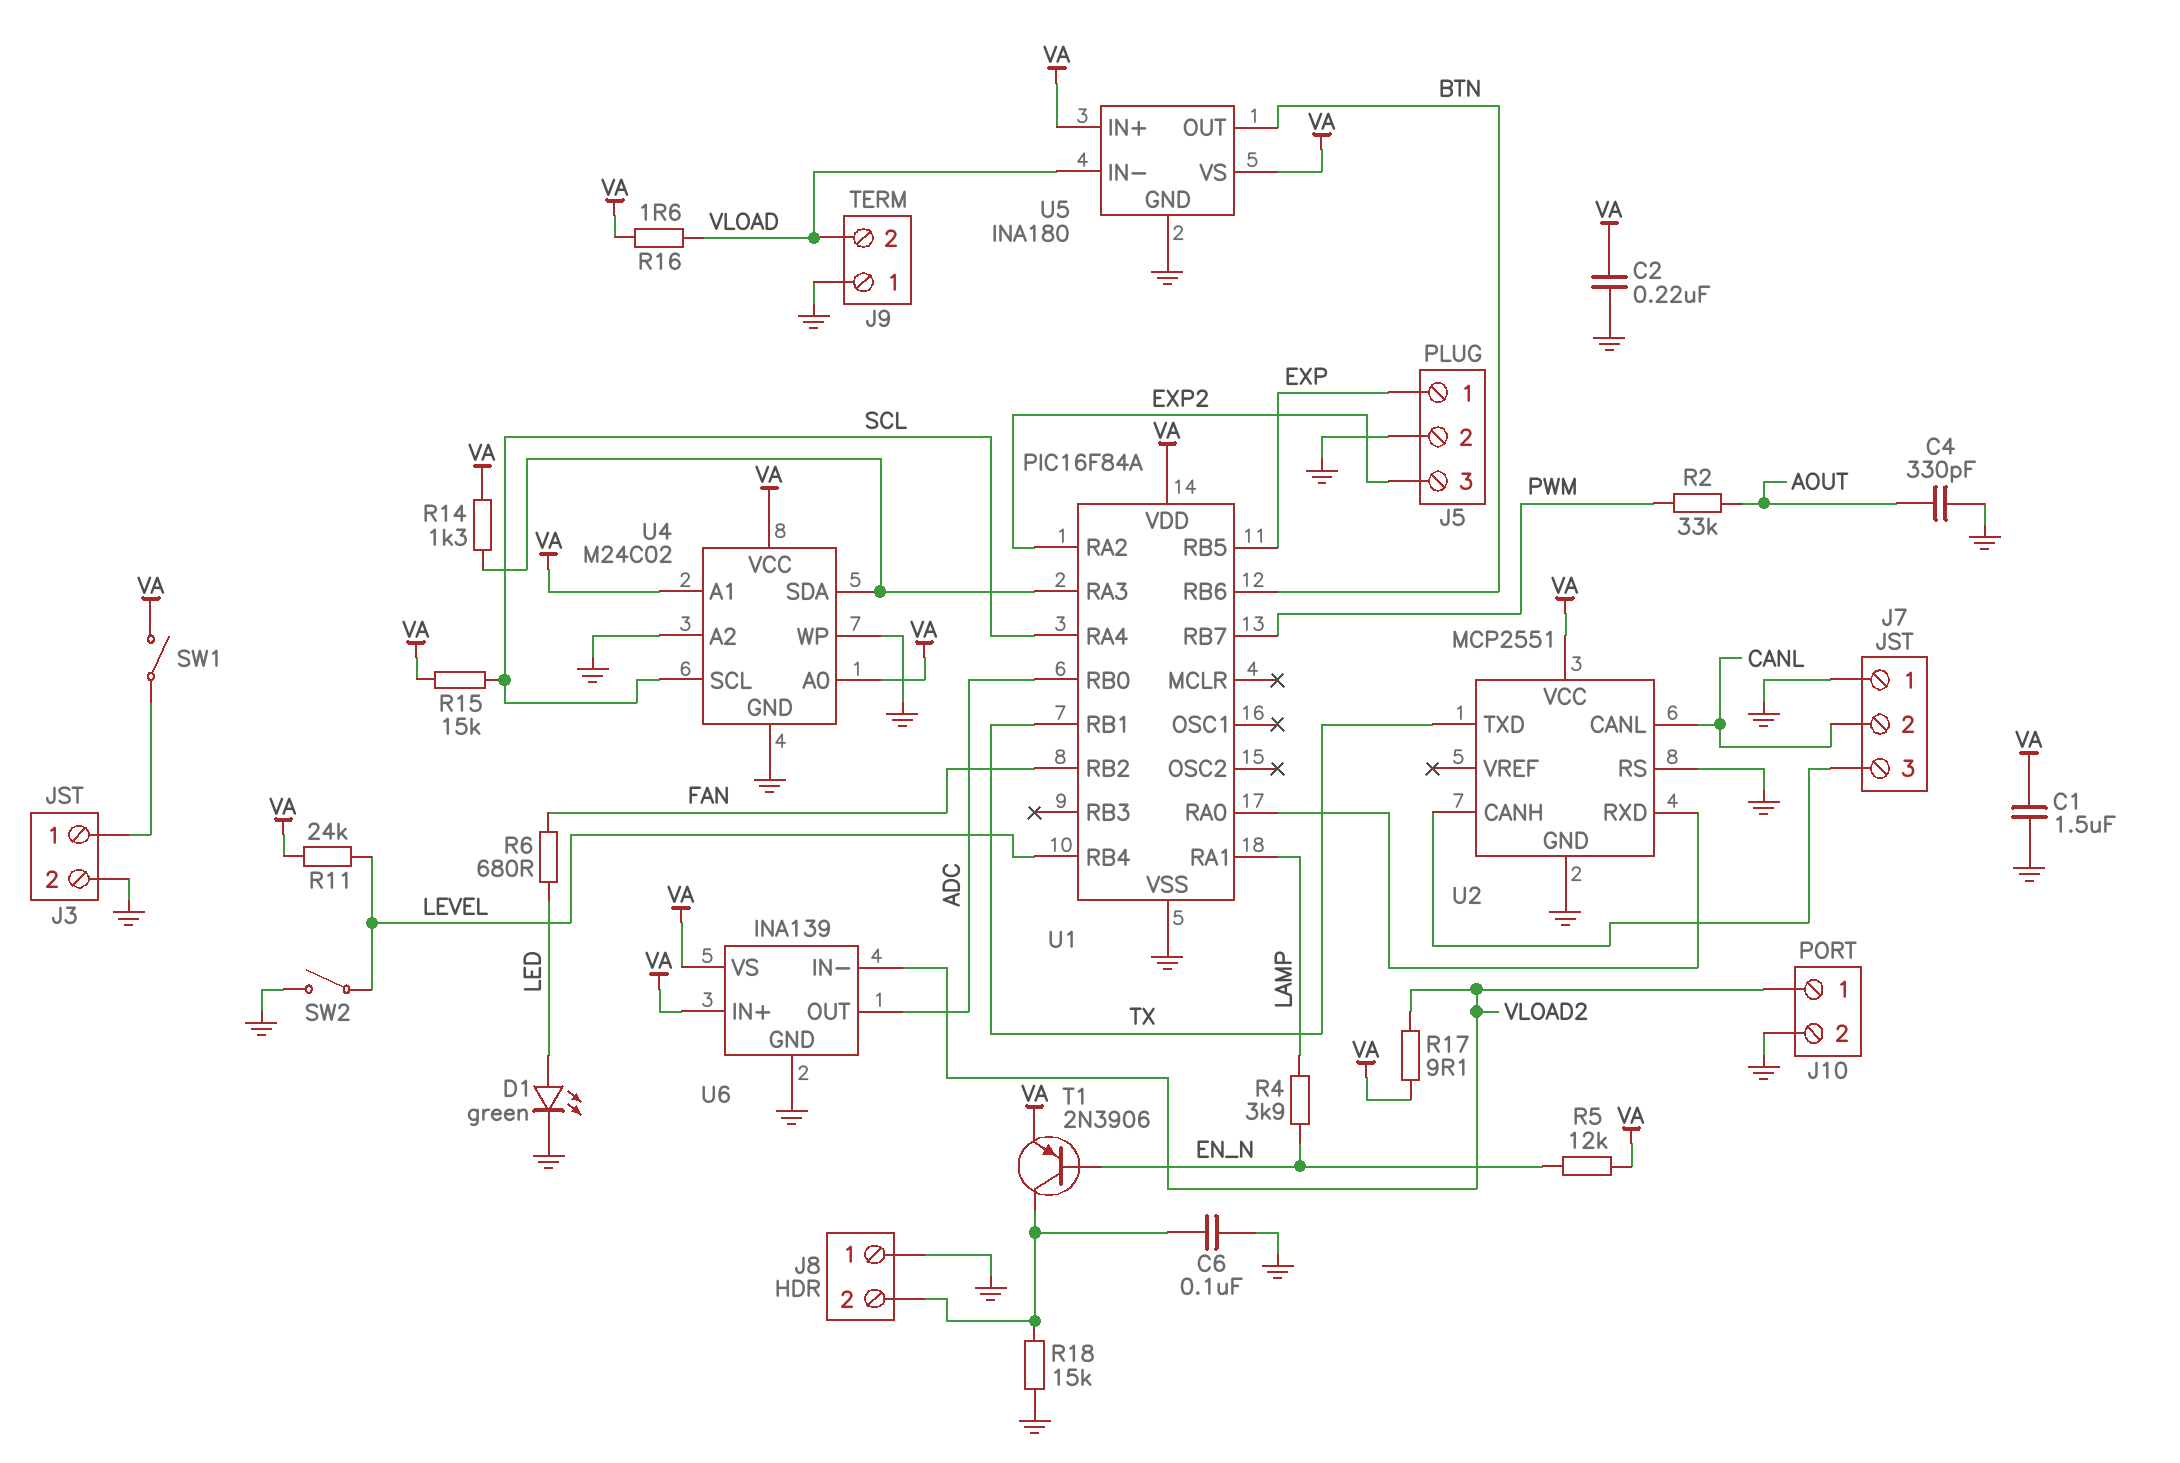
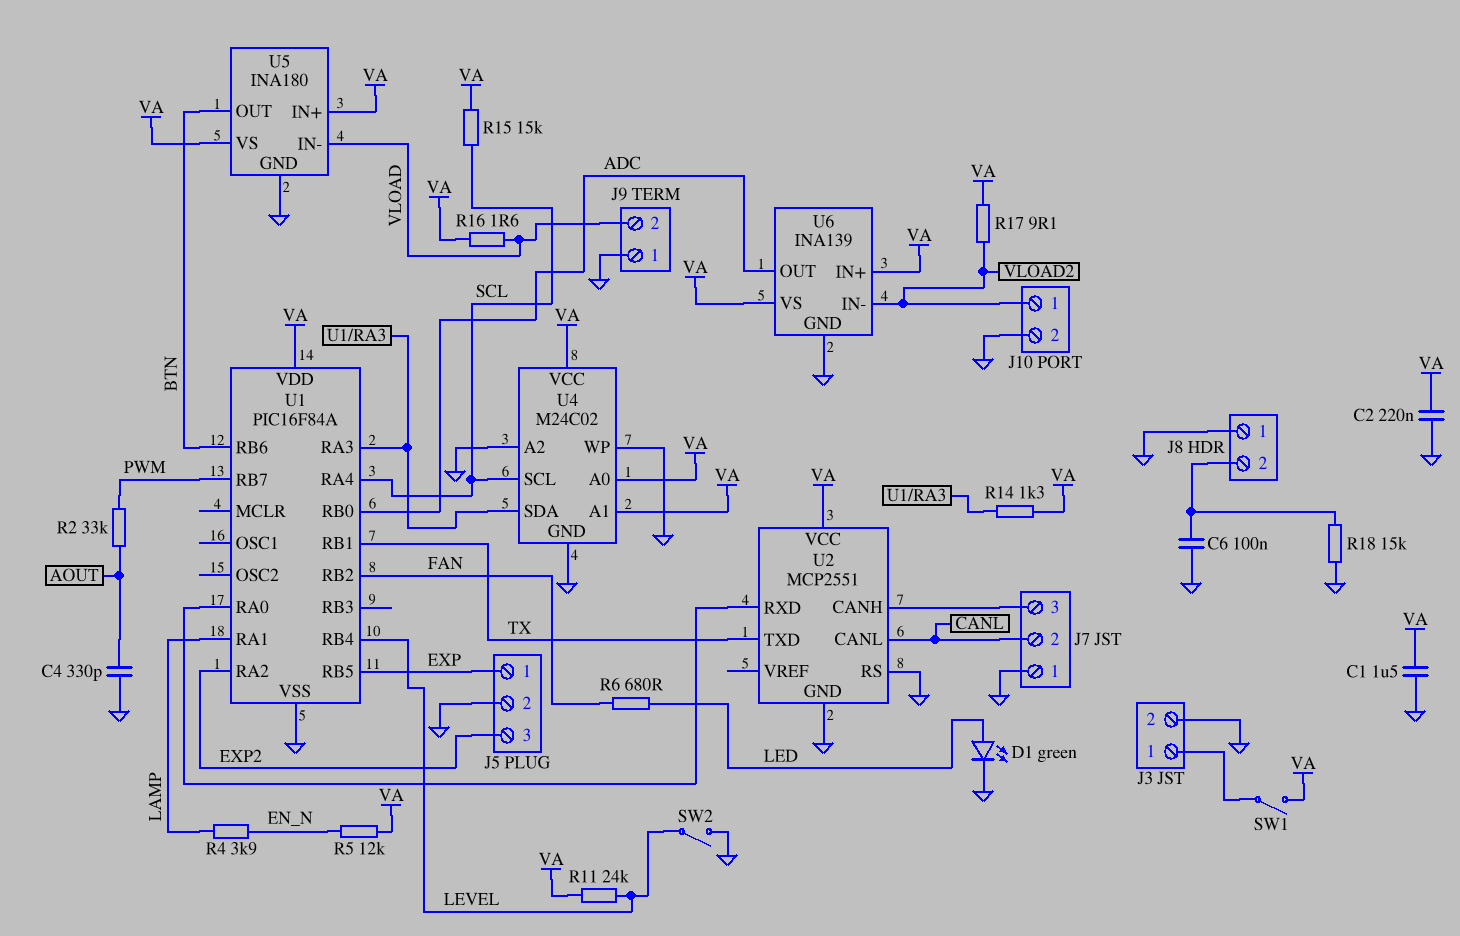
T1: PNP 2N3906 (B EN_N, C J8/2, E VA) -> none

